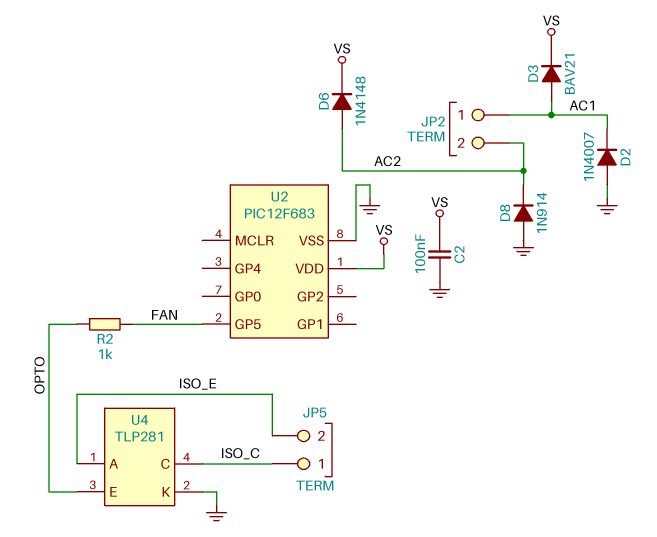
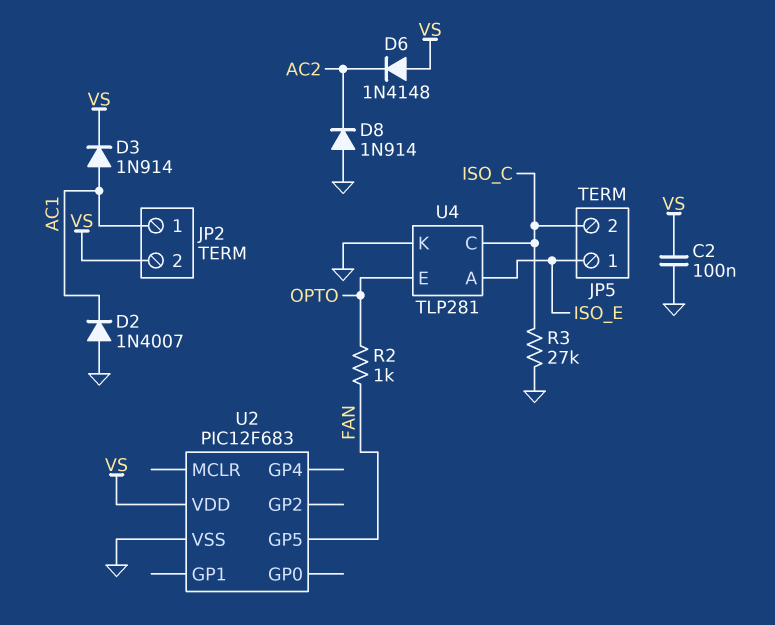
D3: diode BAV21 (A AC1, K VS) -> diode 1N914 (A AC1, K VS)
D6: diode 1N4148 (A AC2, K VS) -> diode 1N4148 (A VS, K AC2)
JP2 pin 2: AC2 -> VS
JP5 pin 1: ISO_C -> ISO_E
JP5 pin 2: ISO_E -> ISO_C
R3: none -> 27k (GND, ISO_C)

